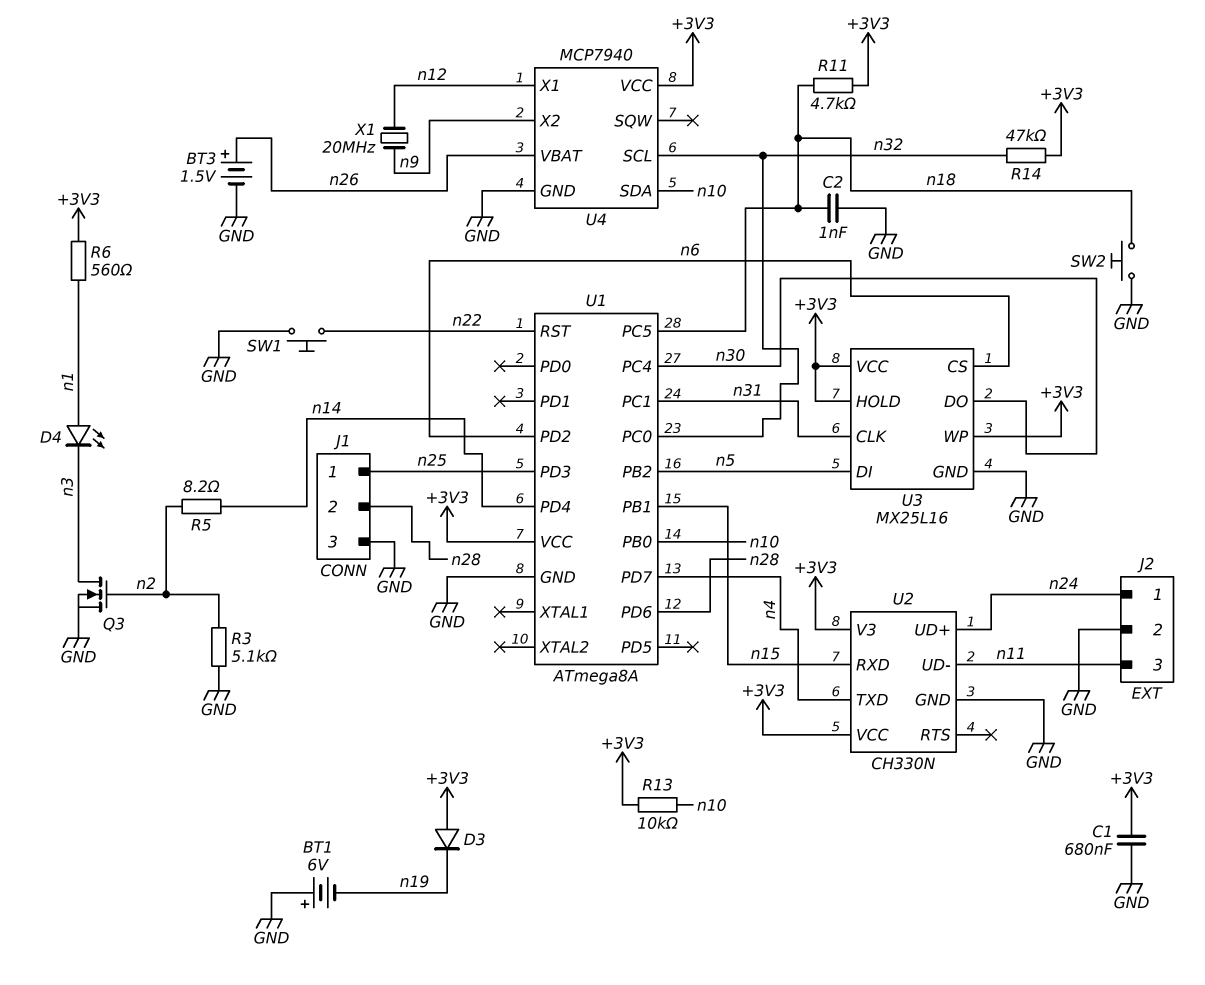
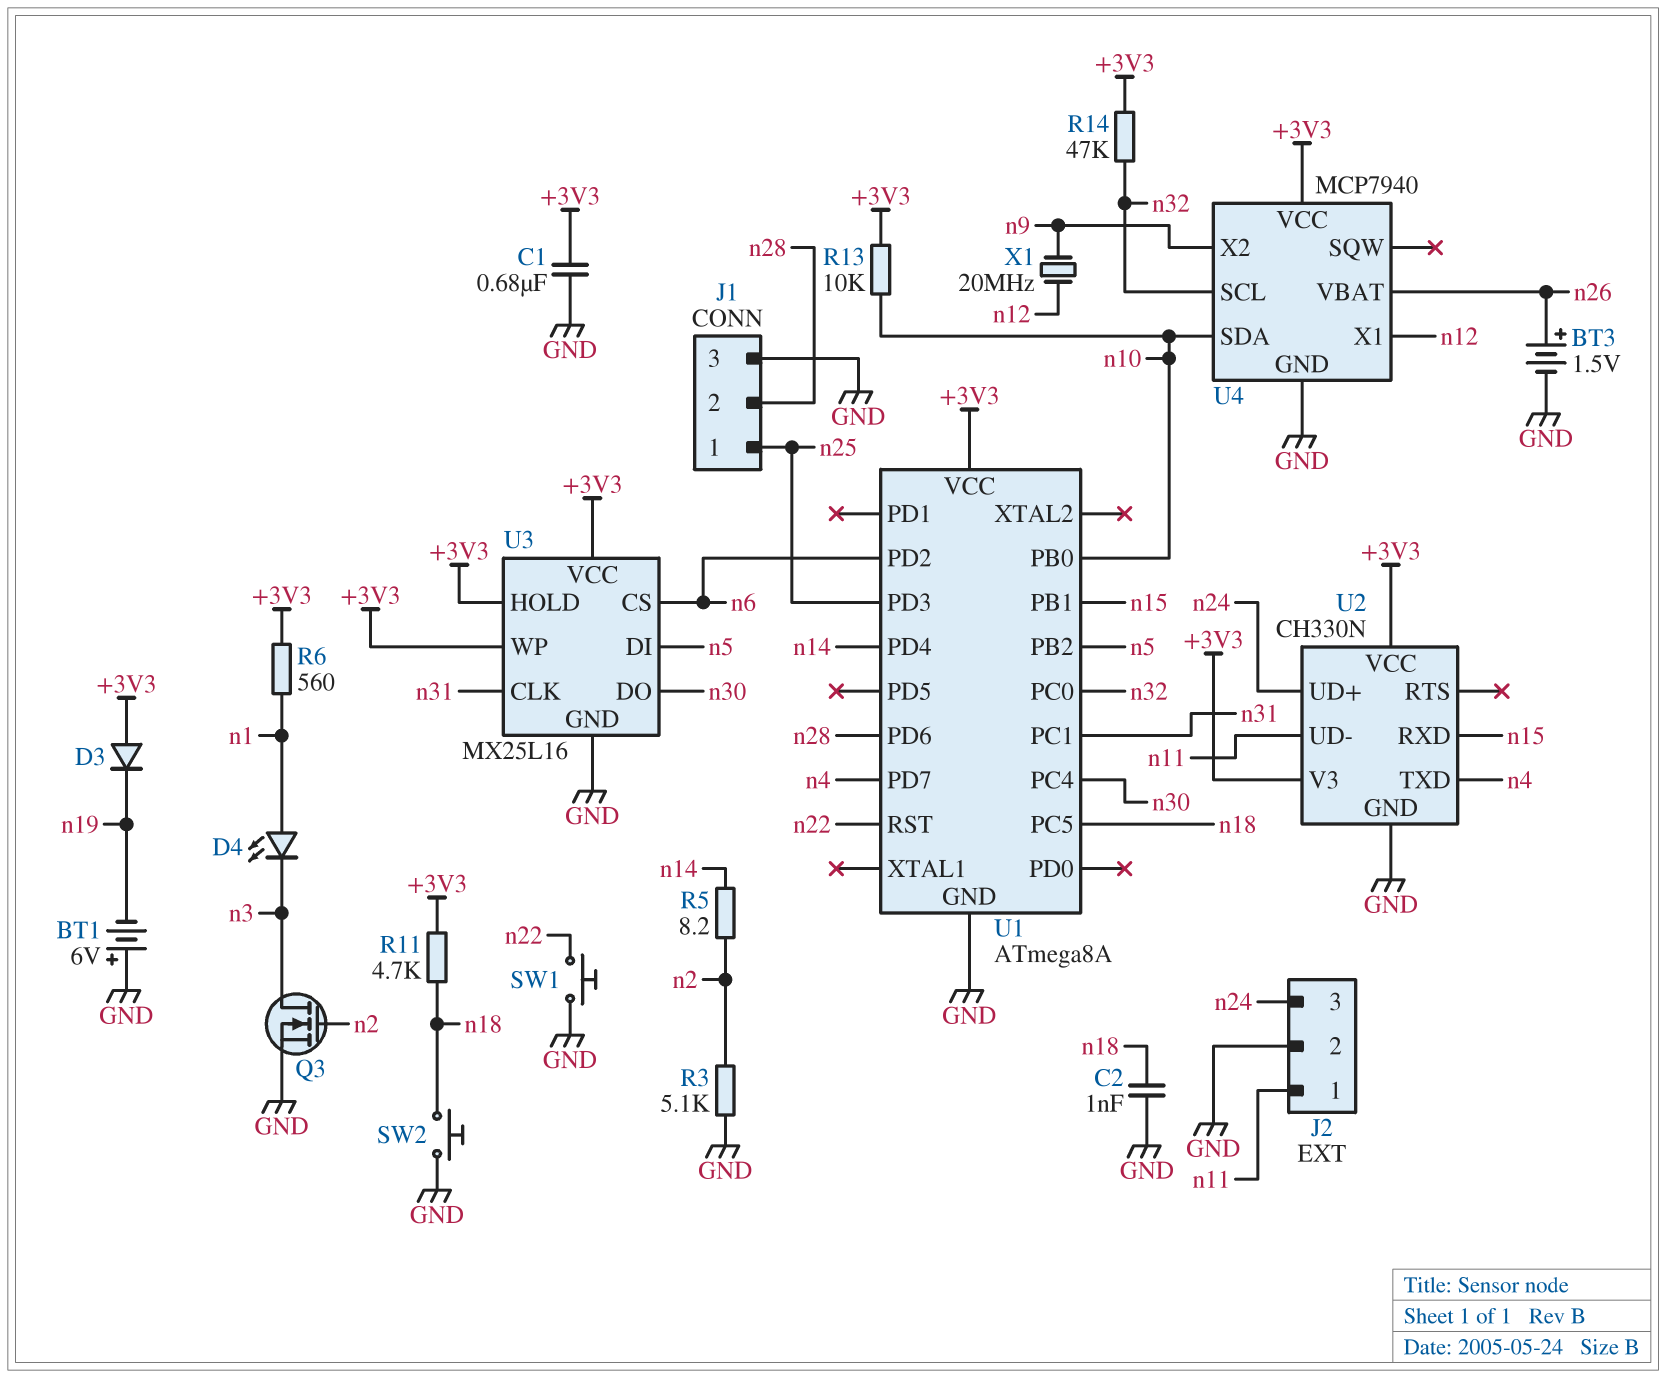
J2 pin 1: n24 -> n11
J2 pin 3: n11 -> n24

